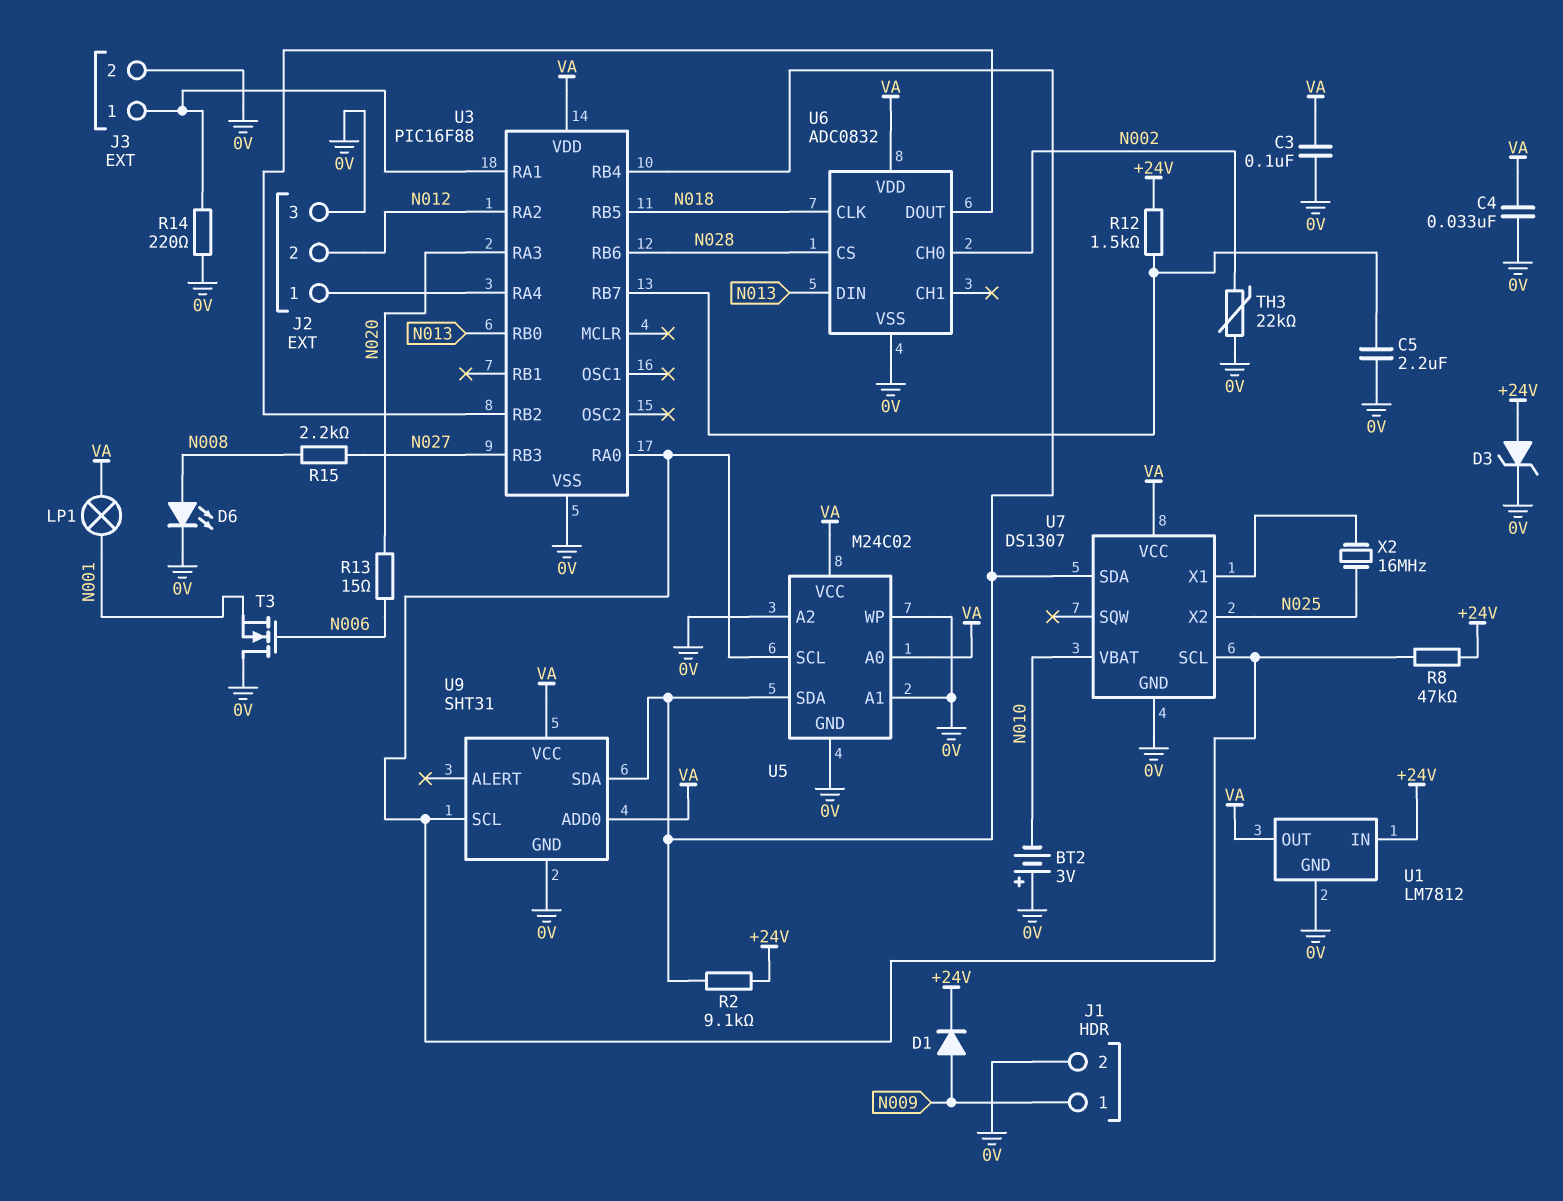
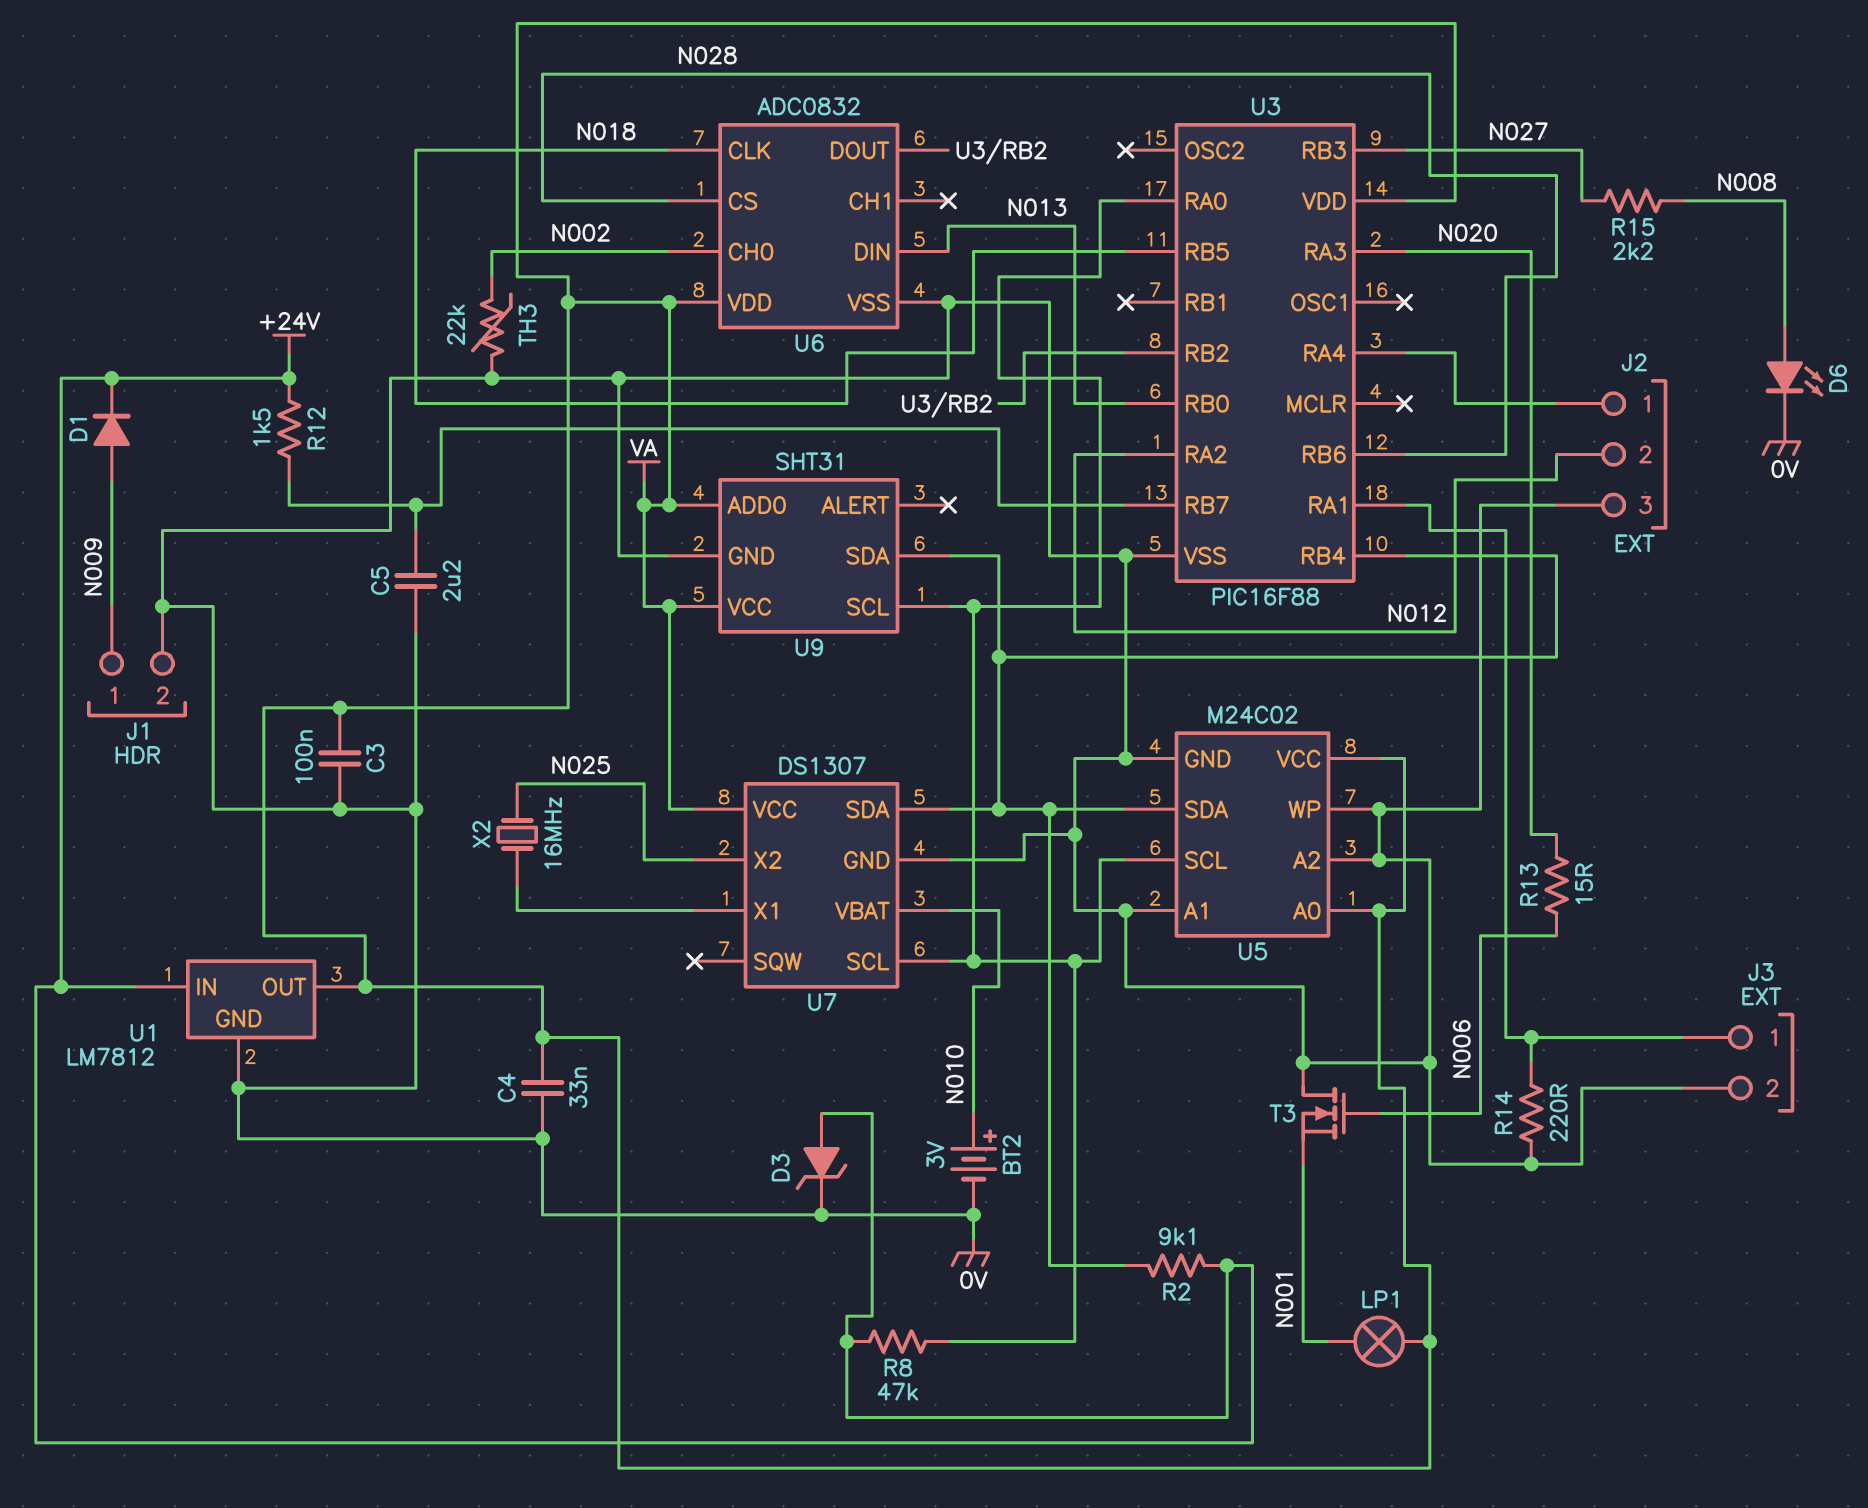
BT2: 3V (plus 0V, minus N010) -> 3V (plus N010, minus 0V)

